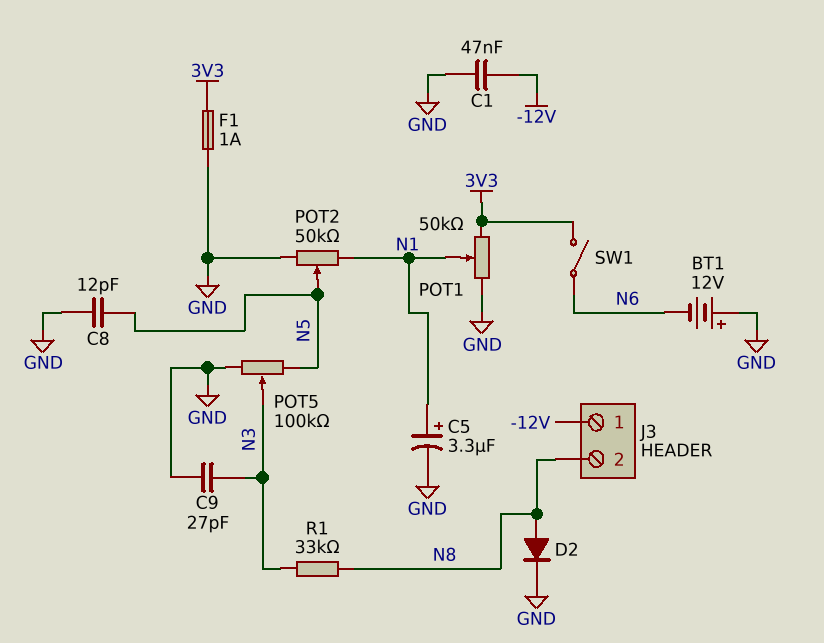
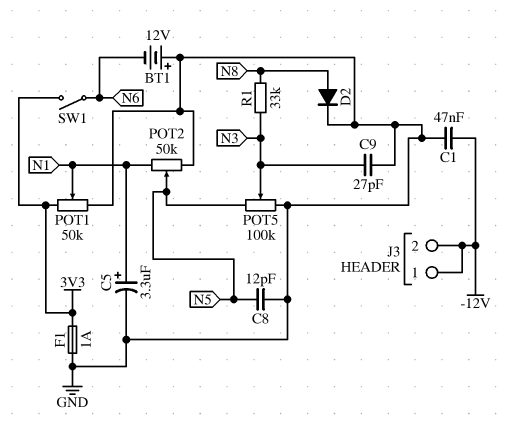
J3 pin 2: N8 -> -12V

